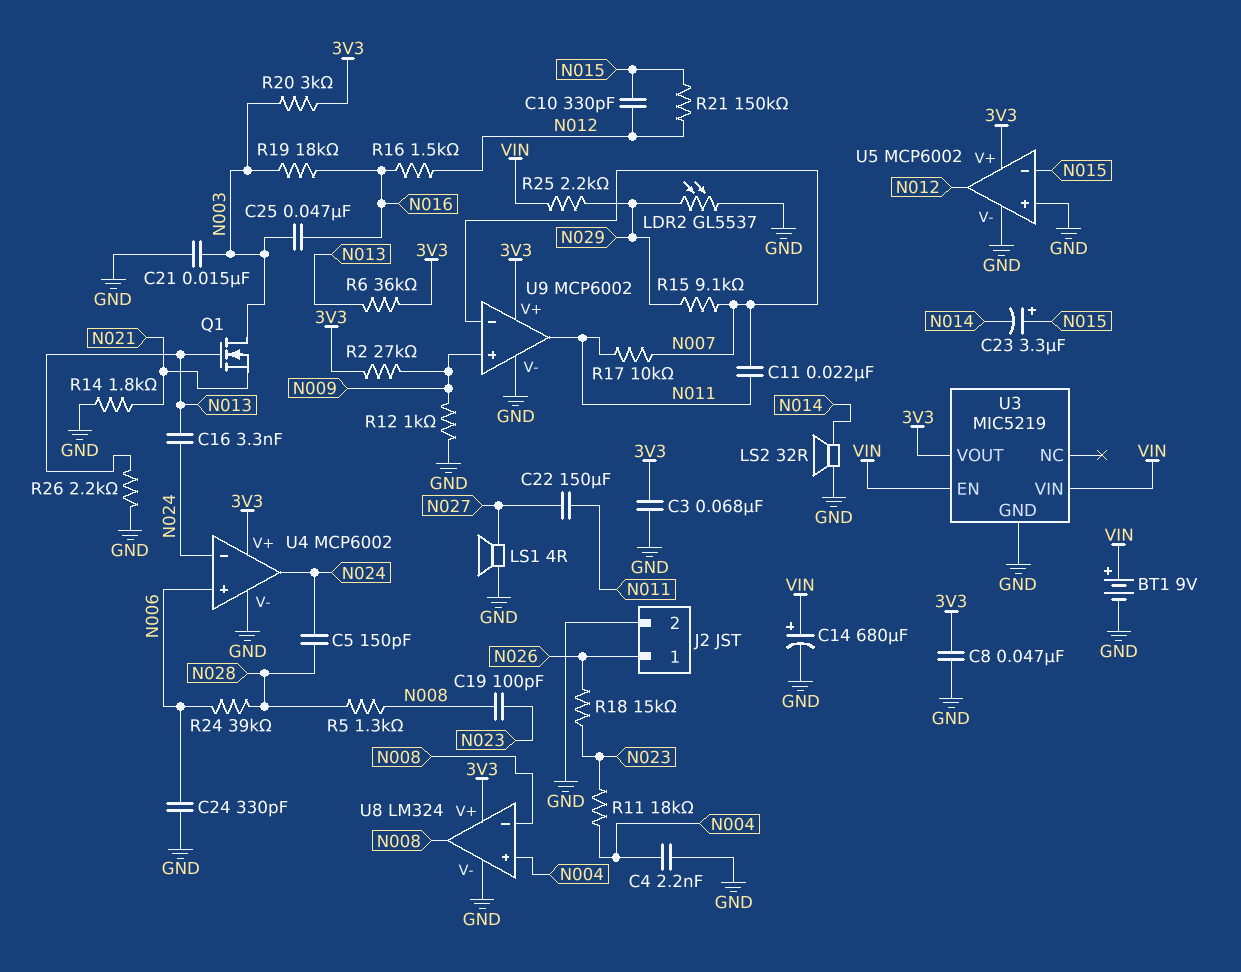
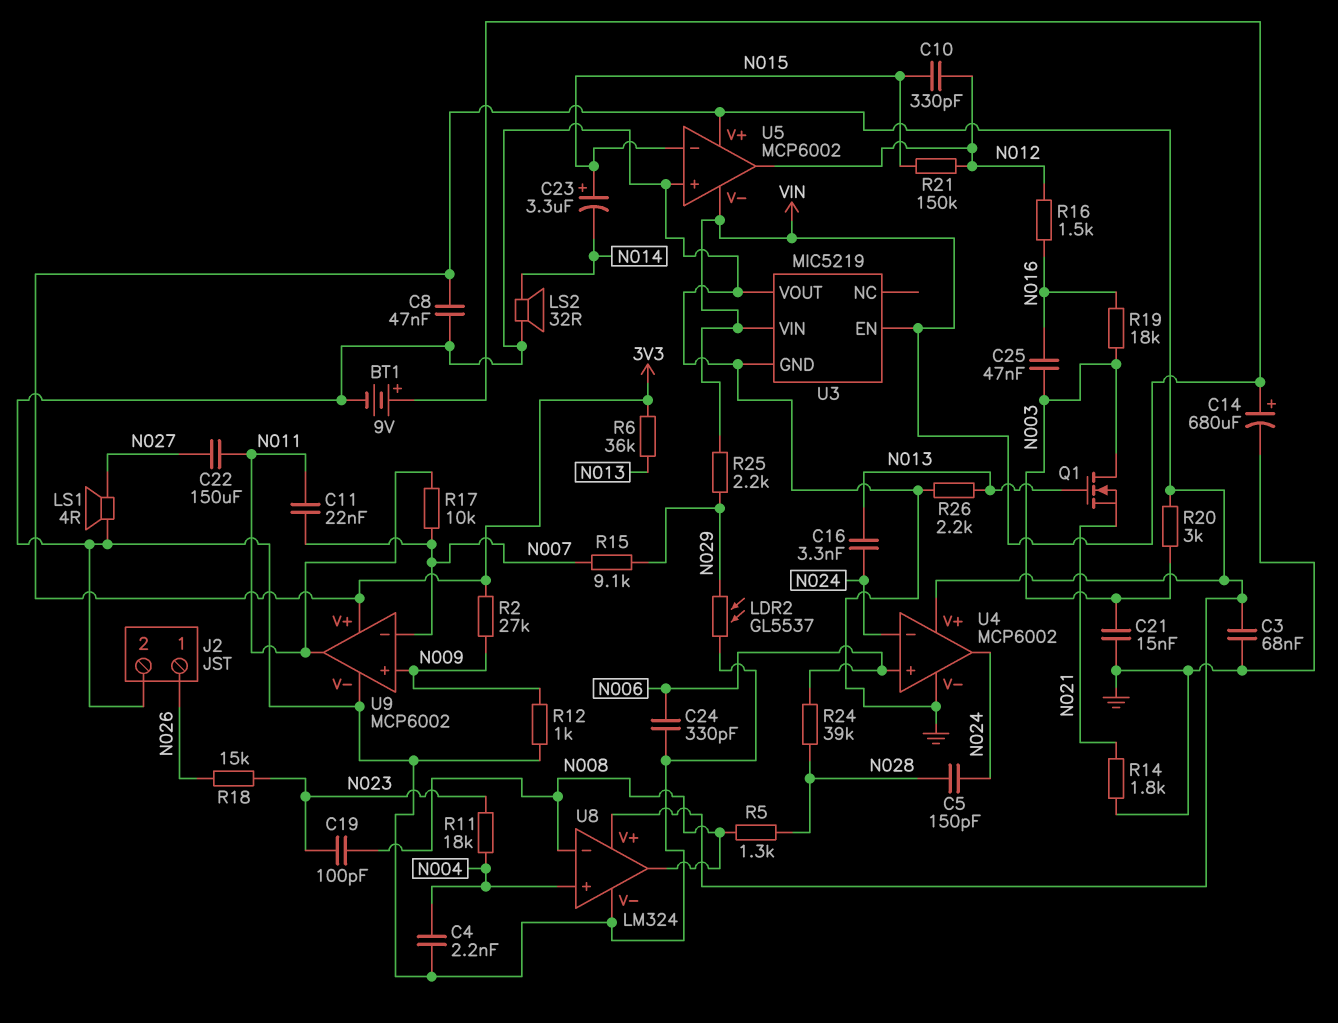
U3 pin VOUT: 3V3 -> GND
U5 pin V-: GND -> VIN

